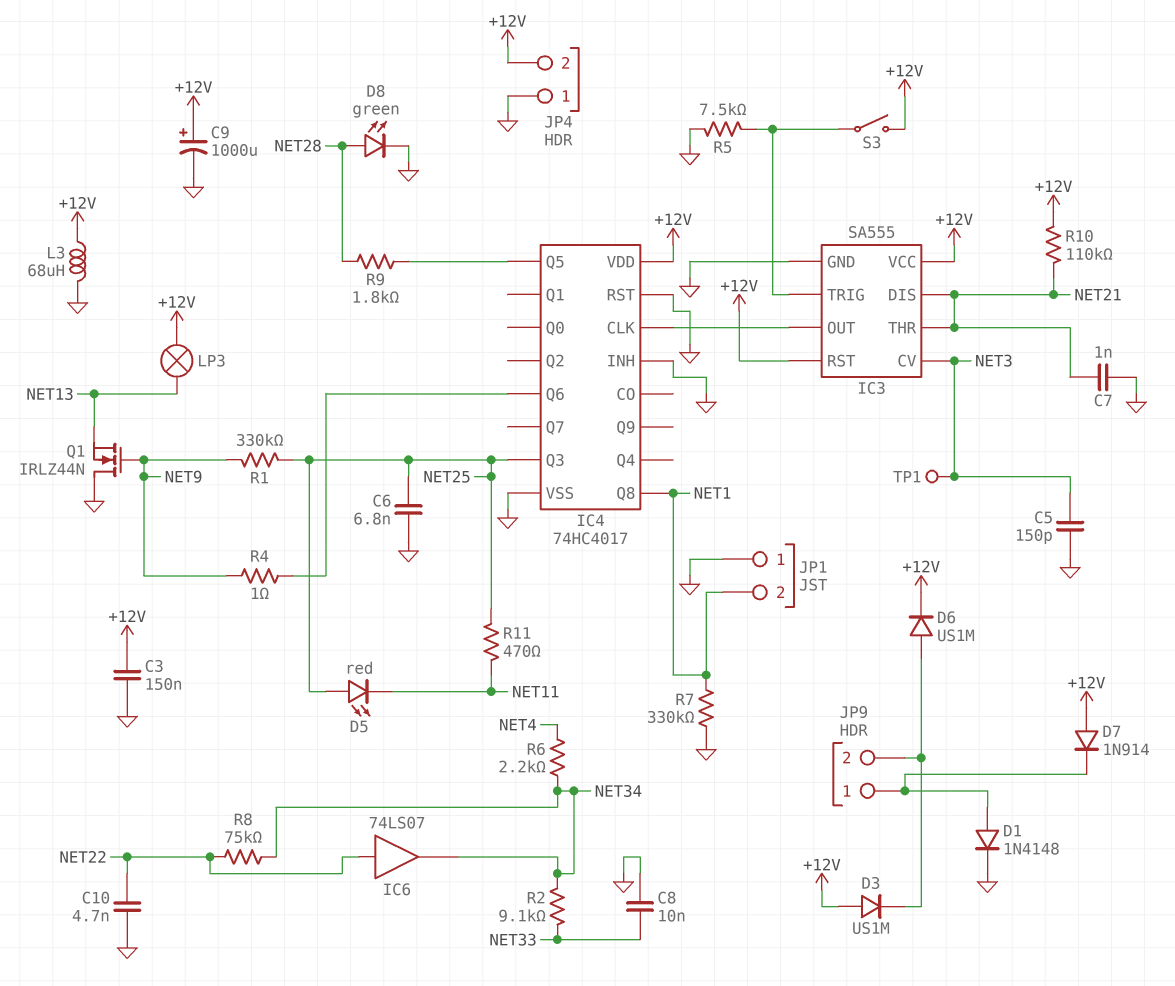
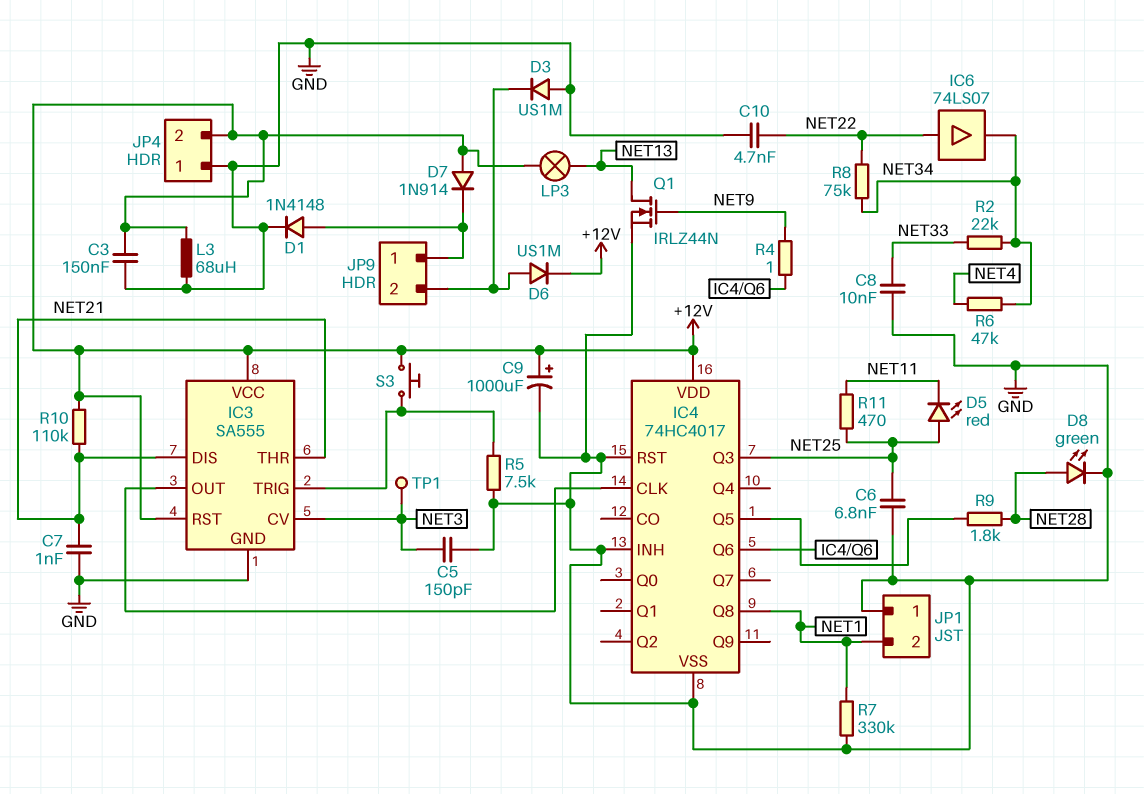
D3: diode US1M (A +12V, K JP9/2) -> diode US1M (A GND, K JP9/2)
Q1: NMOS IRLZ44N (G NET9, D GND, S NET13) -> NMOS IRLZ44N (G NET9, D NET13, S GND)
R1: 330k (NET9, NET25) -> none
R2: 9.1k (NET33, NET34) -> 22k (NET33, NET34)
R6: 2.2k (NET4, NET34) -> 47k (NET4, NET34)
S3: switch (+12V, IC3/TRIG) -> button (+12V, IC3/TRIG)

